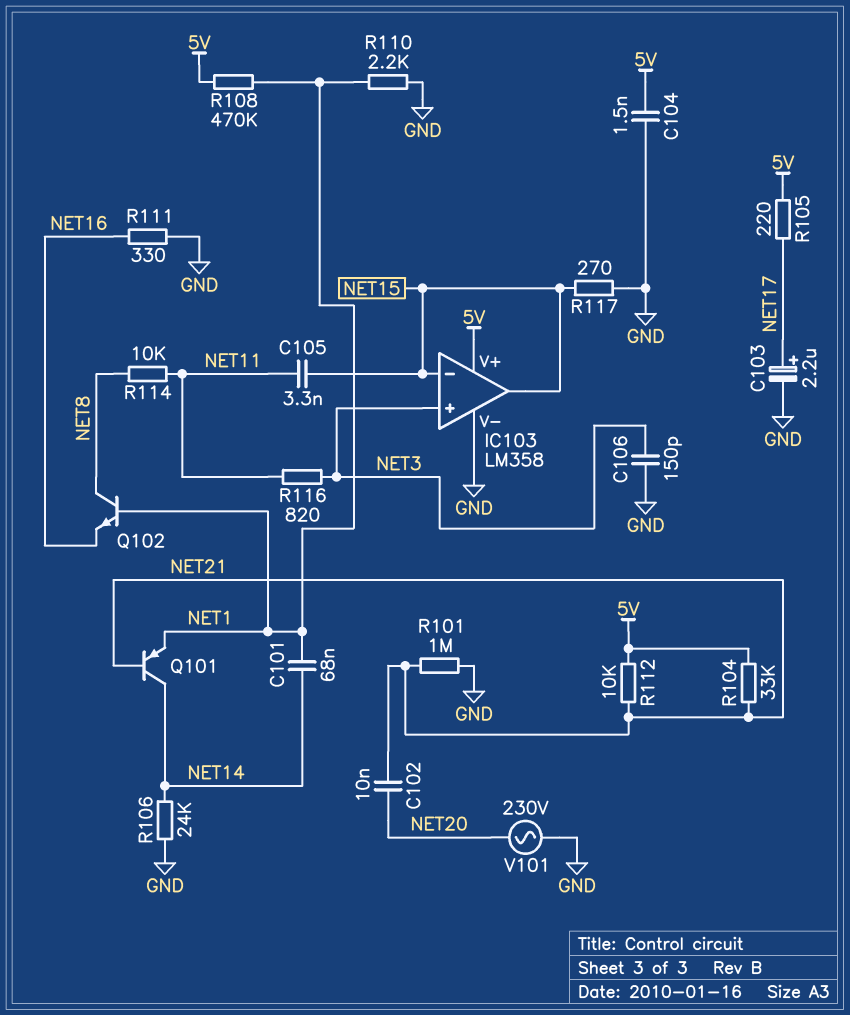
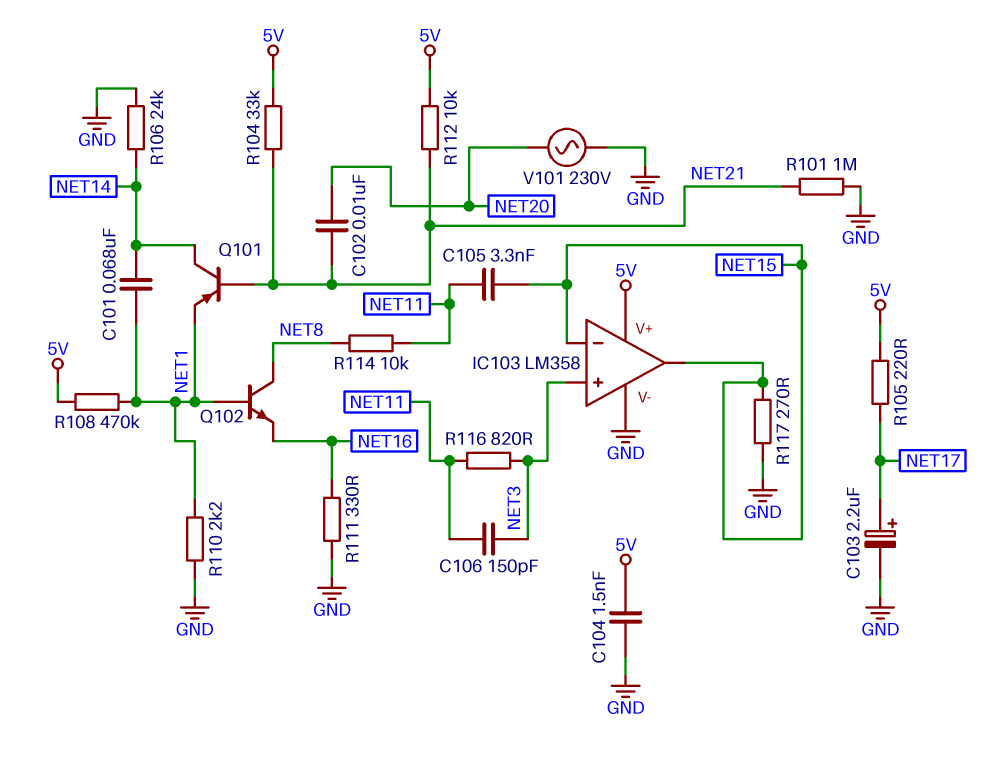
C106: 150pF (GND, NET3) -> 150pF (NET3, NET11)

